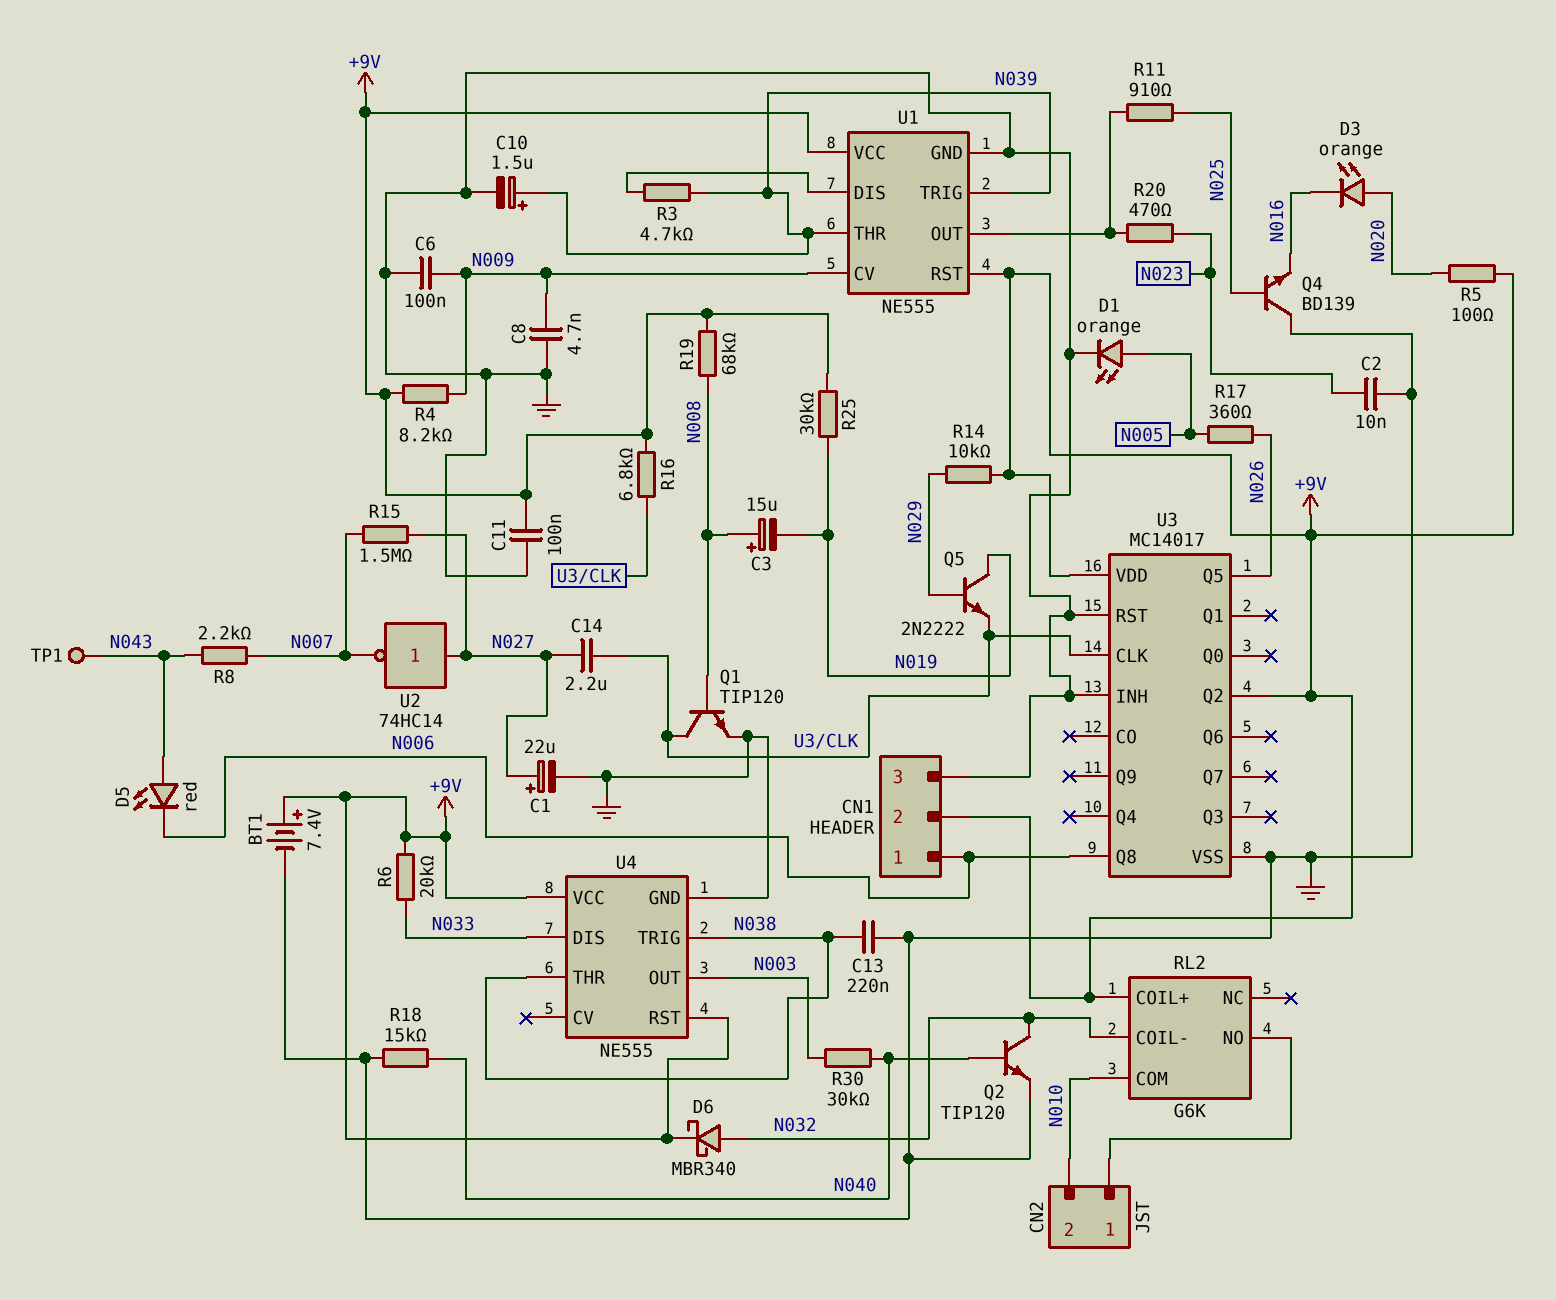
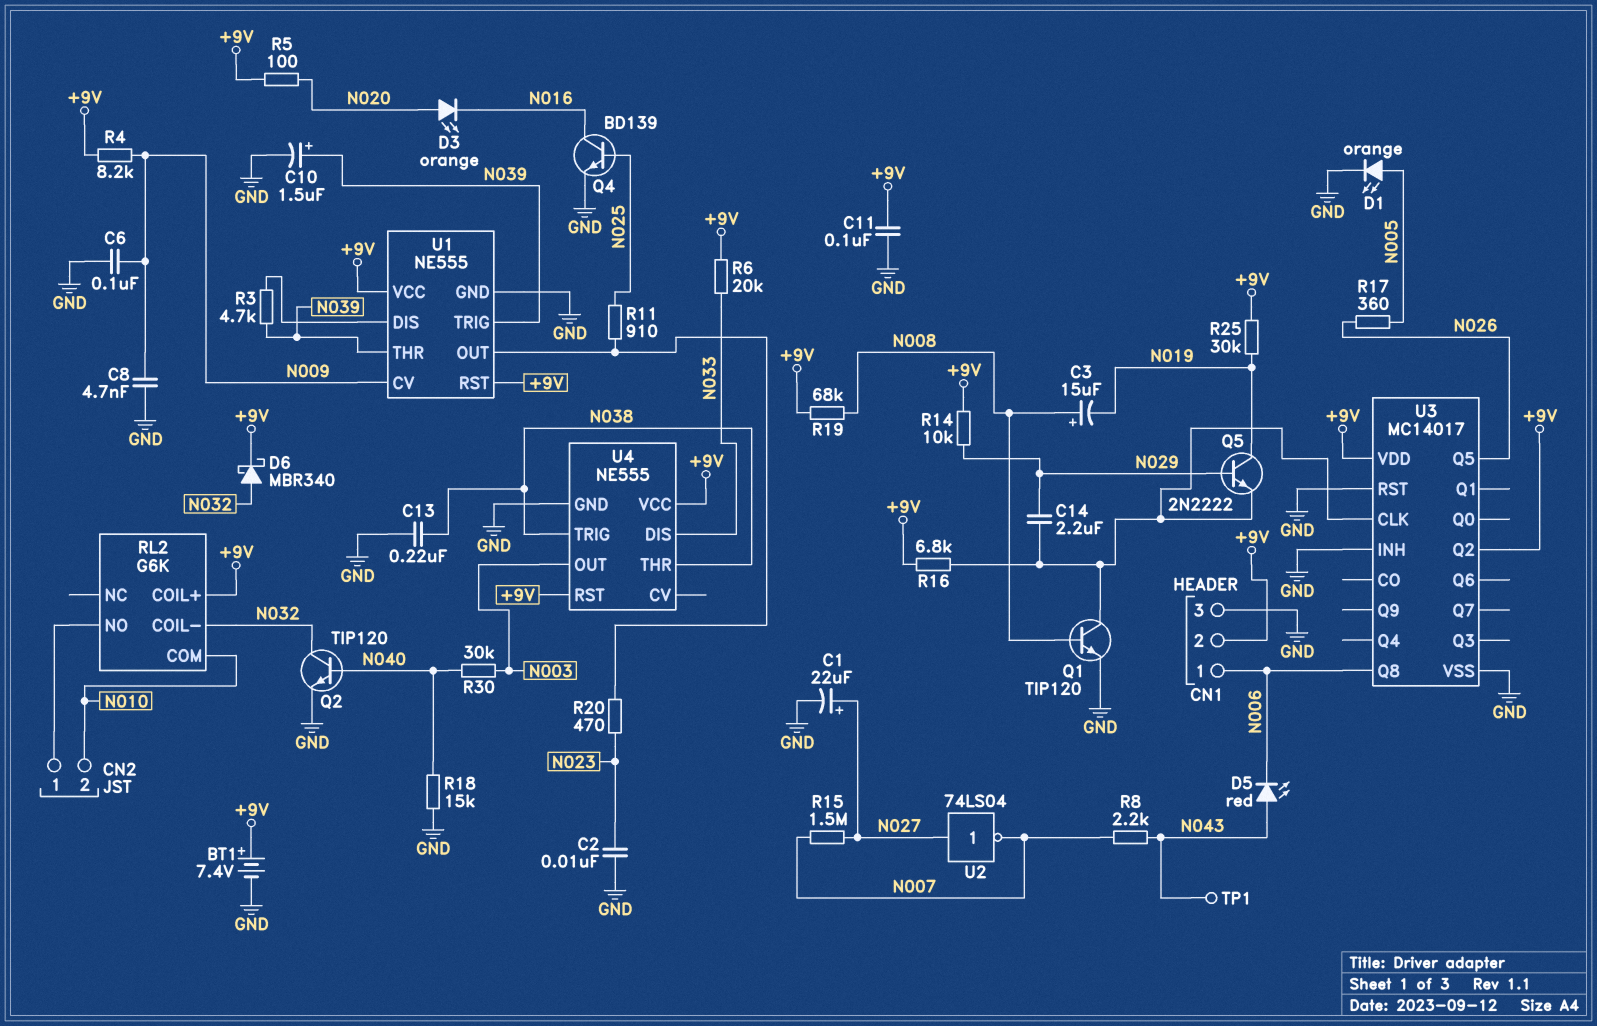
C14: 2.2uF (N027, U3/CLK) -> 2.2uF (N029, U3/CLK)
Q4: NPN BD139 (B N025, C GND, E N016) -> NPN BD139 (B N025, C N016, E GND)
U2: NOT 74HC14 (in N027, out N007) -> NOT 74LS04 (in N027, out N007)

